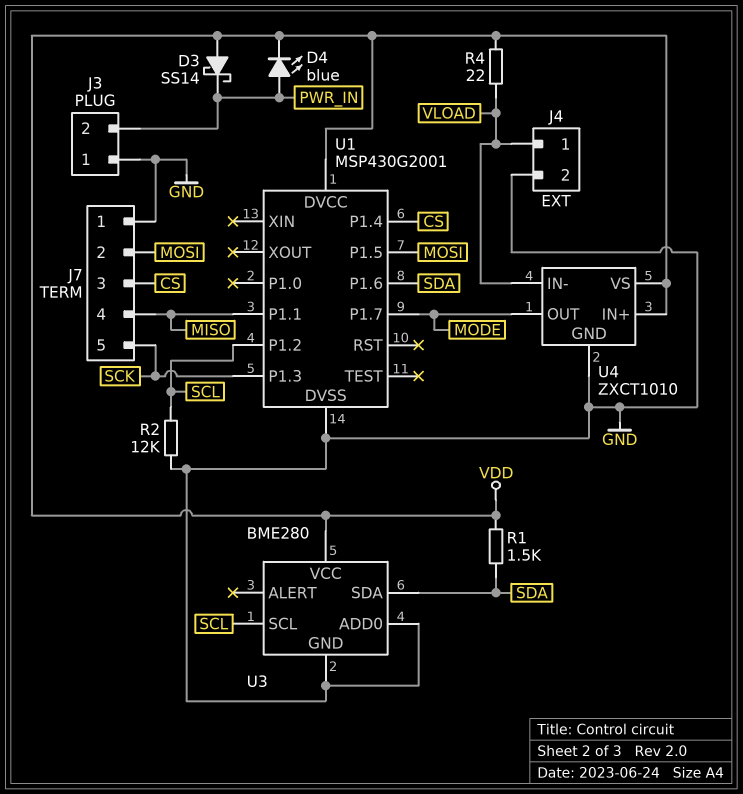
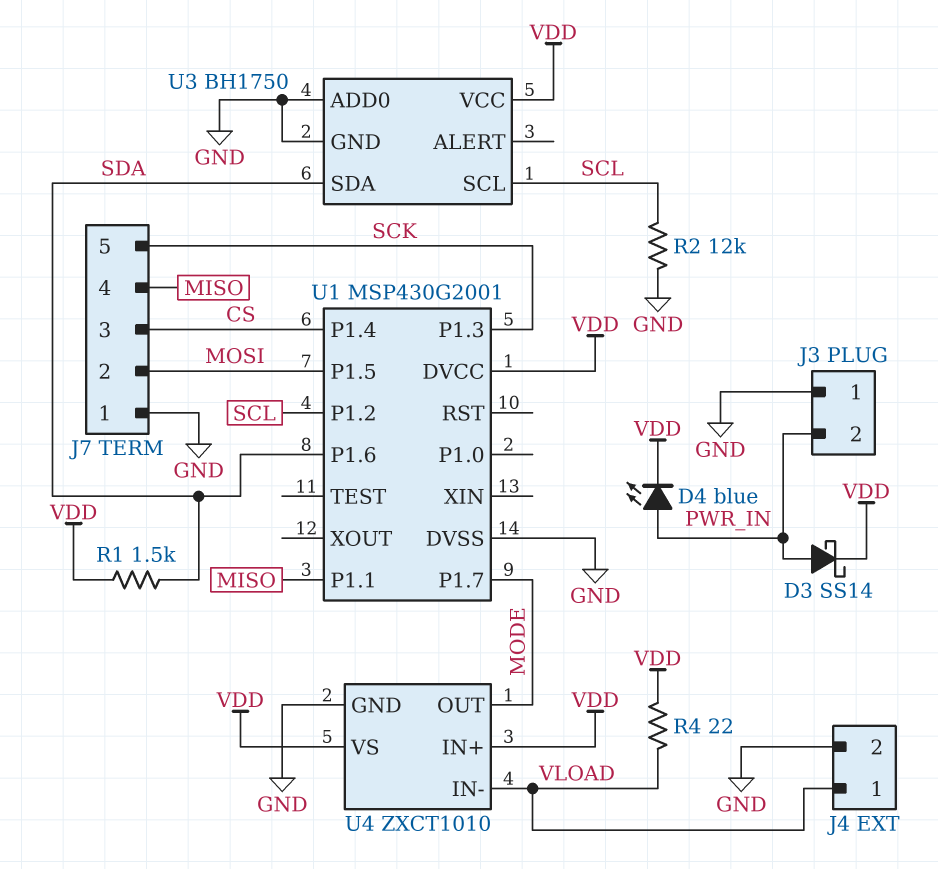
D3: schottky SS14 (A VDD, K PWR_IN) -> schottky SS14 (A PWR_IN, K VDD)
U3: BME280 -> BH1750

